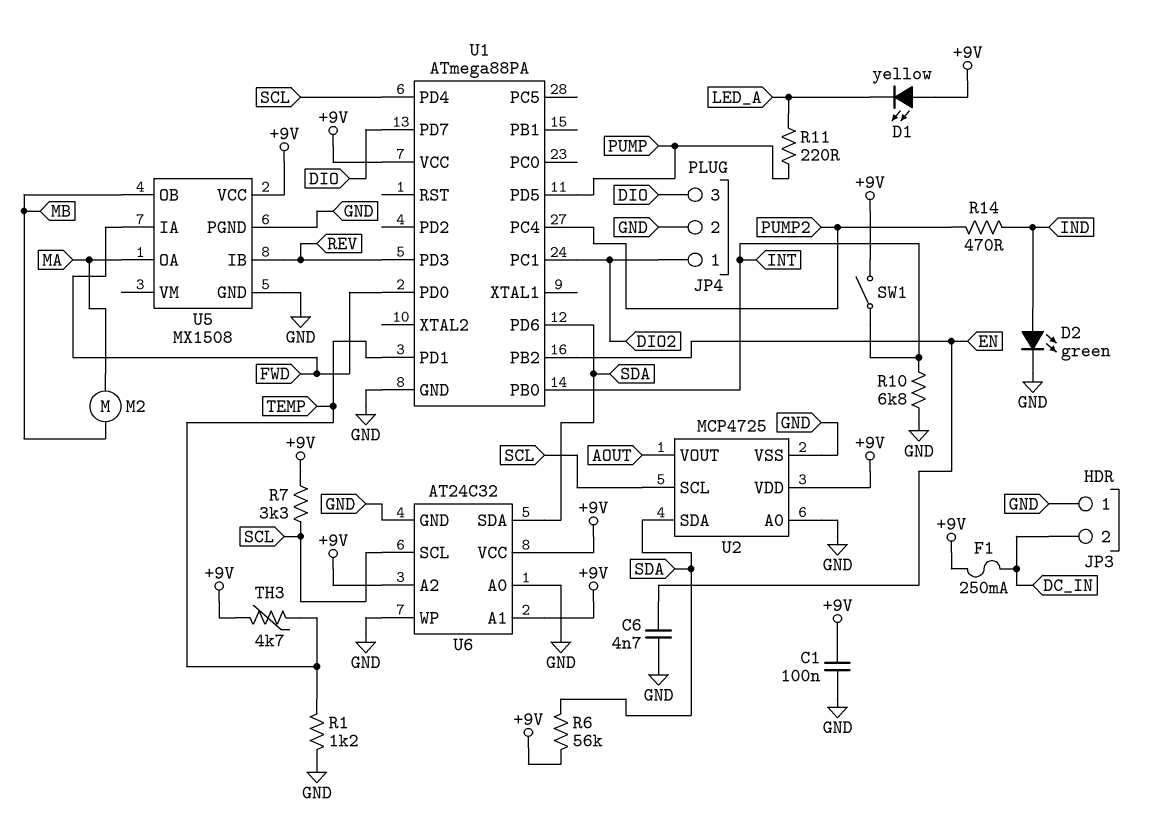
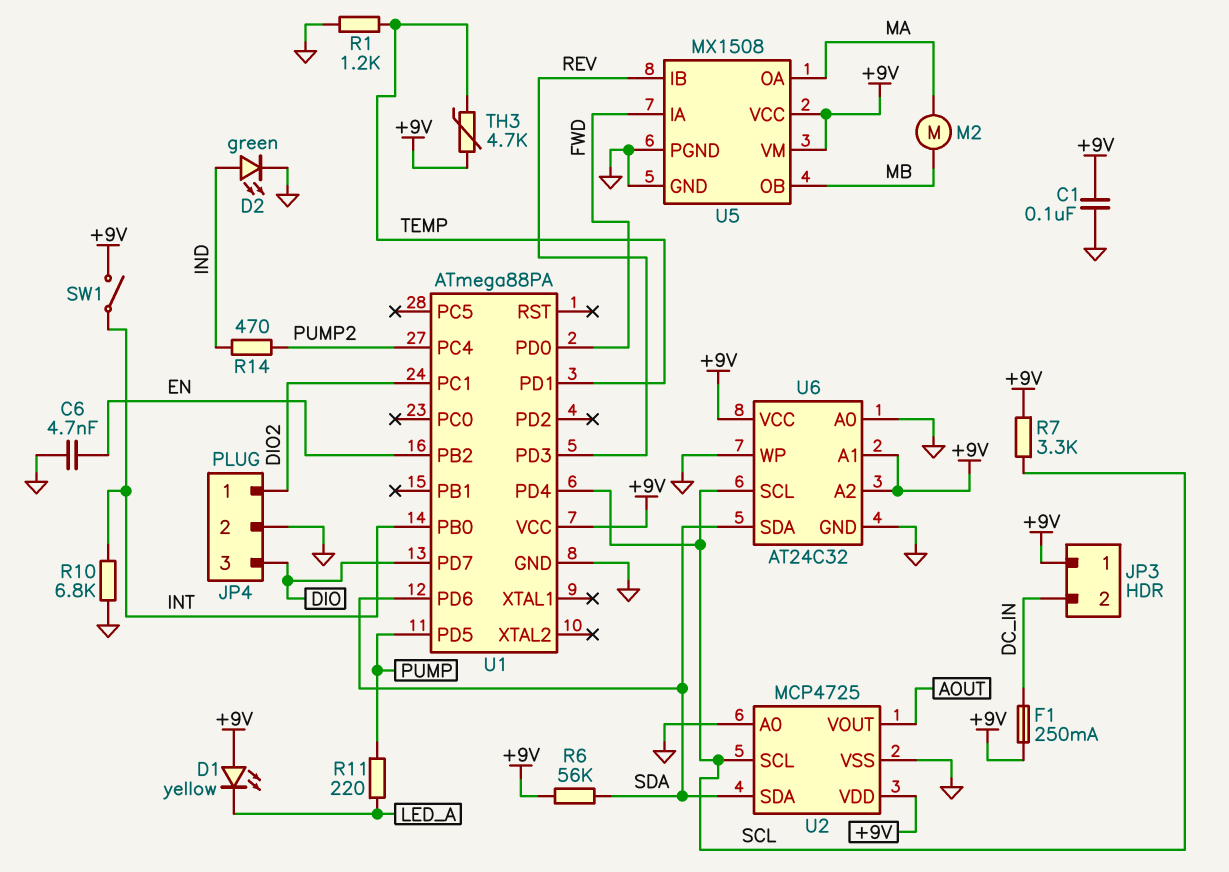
JP3 pin 1: GND -> +9V
U5 pin VM: none -> +9V

